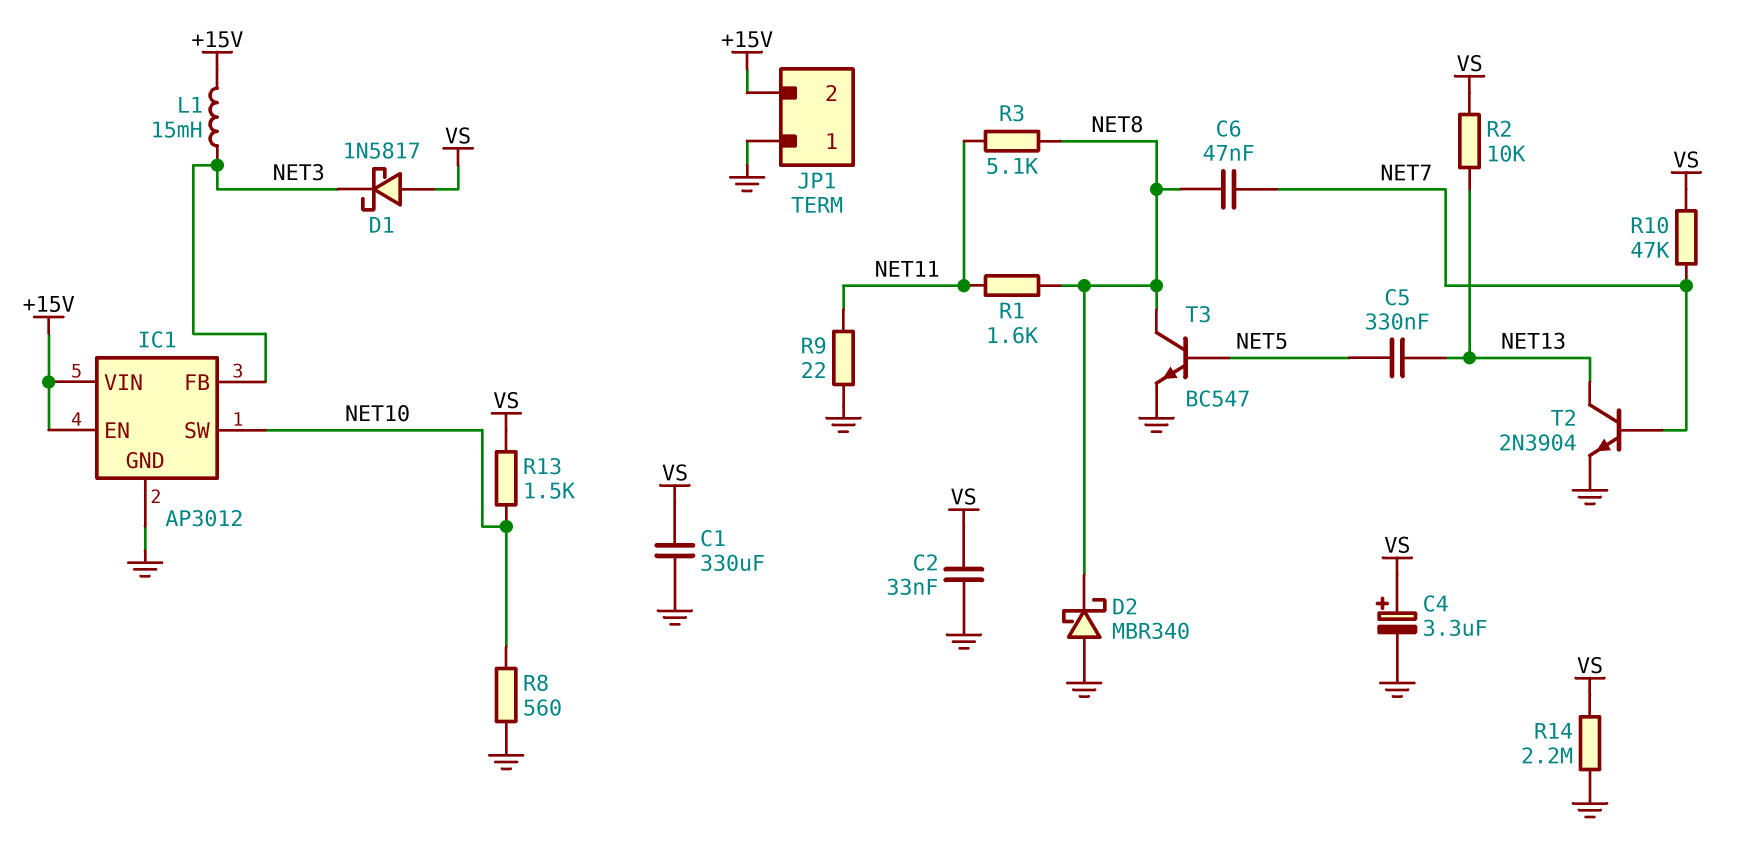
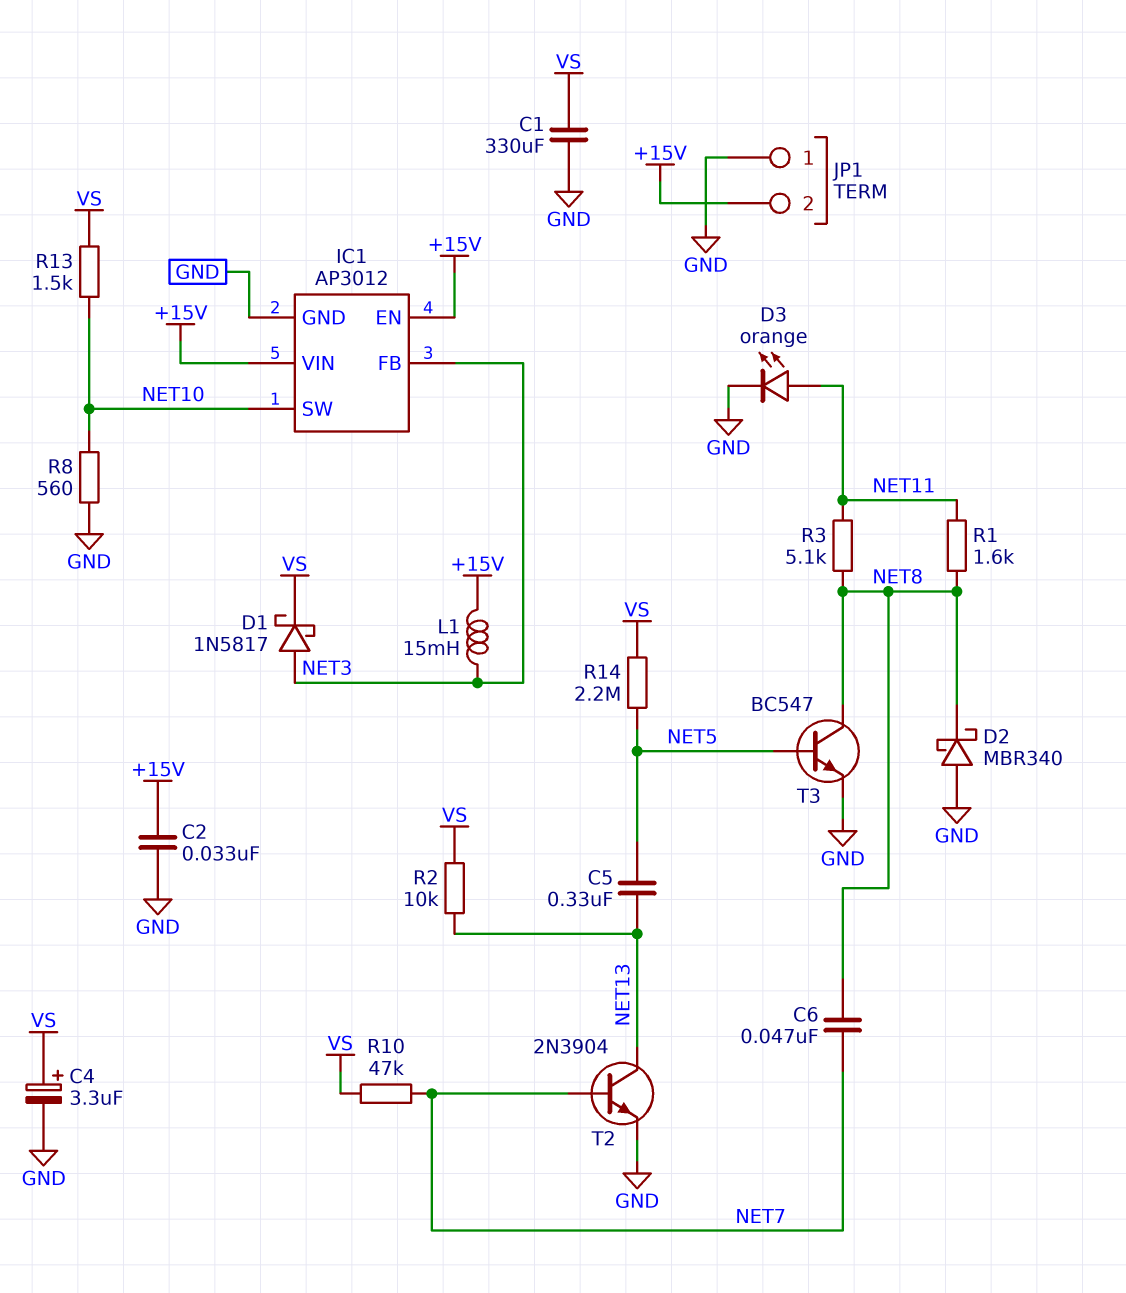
C2: 33nF (GND, VS) -> 33nF (+15V, GND)
D1: schottky 1N5817 (A VS, K NET3) -> schottky 1N5817 (A NET3, K VS)
D3: none -> LED orange (A NET11, K GND)
R9: 22 (GND, NET11) -> none
R14: 2.2M (GND, VS) -> 2.2M (NET5, VS)

